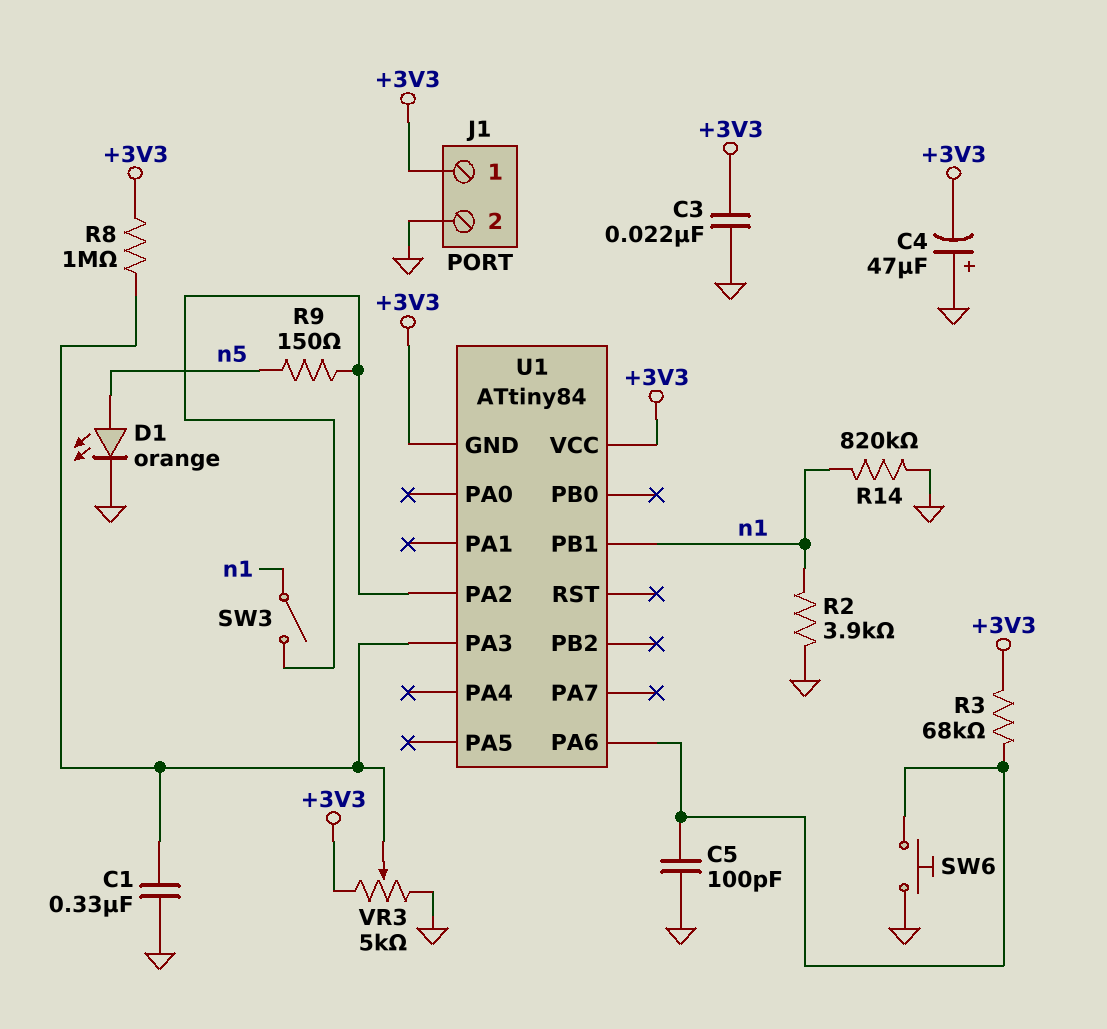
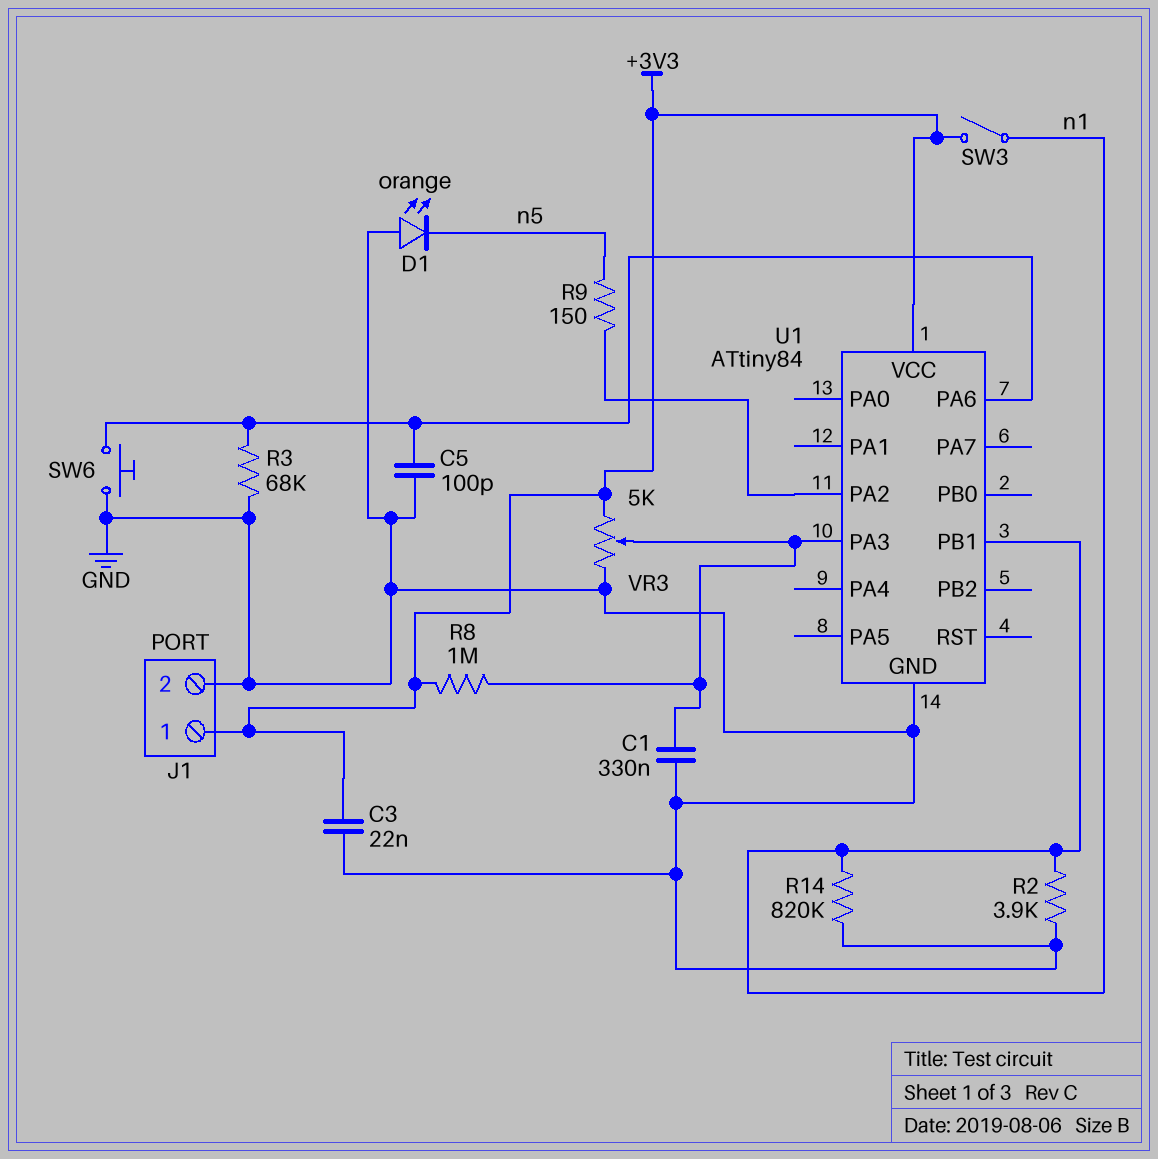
C4: 47uF (plus GND, minus +3V3) -> none
D1: LED orange (A n5, K GND) -> LED orange (A GND, K n5)
R3: 68k (+3V3, U1/PA6) -> 68k (GND, U1/PA6)
SW3: switch (U1/PA2, n1) -> switch (+3V3, n1)
U1 pin GND: +3V3 -> GND

